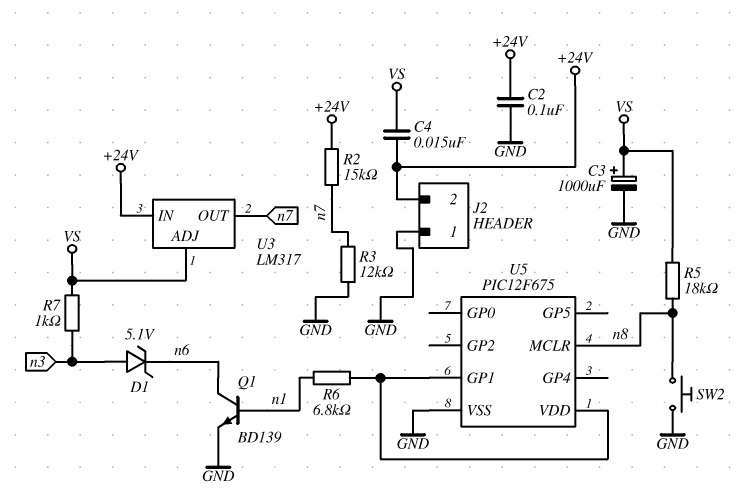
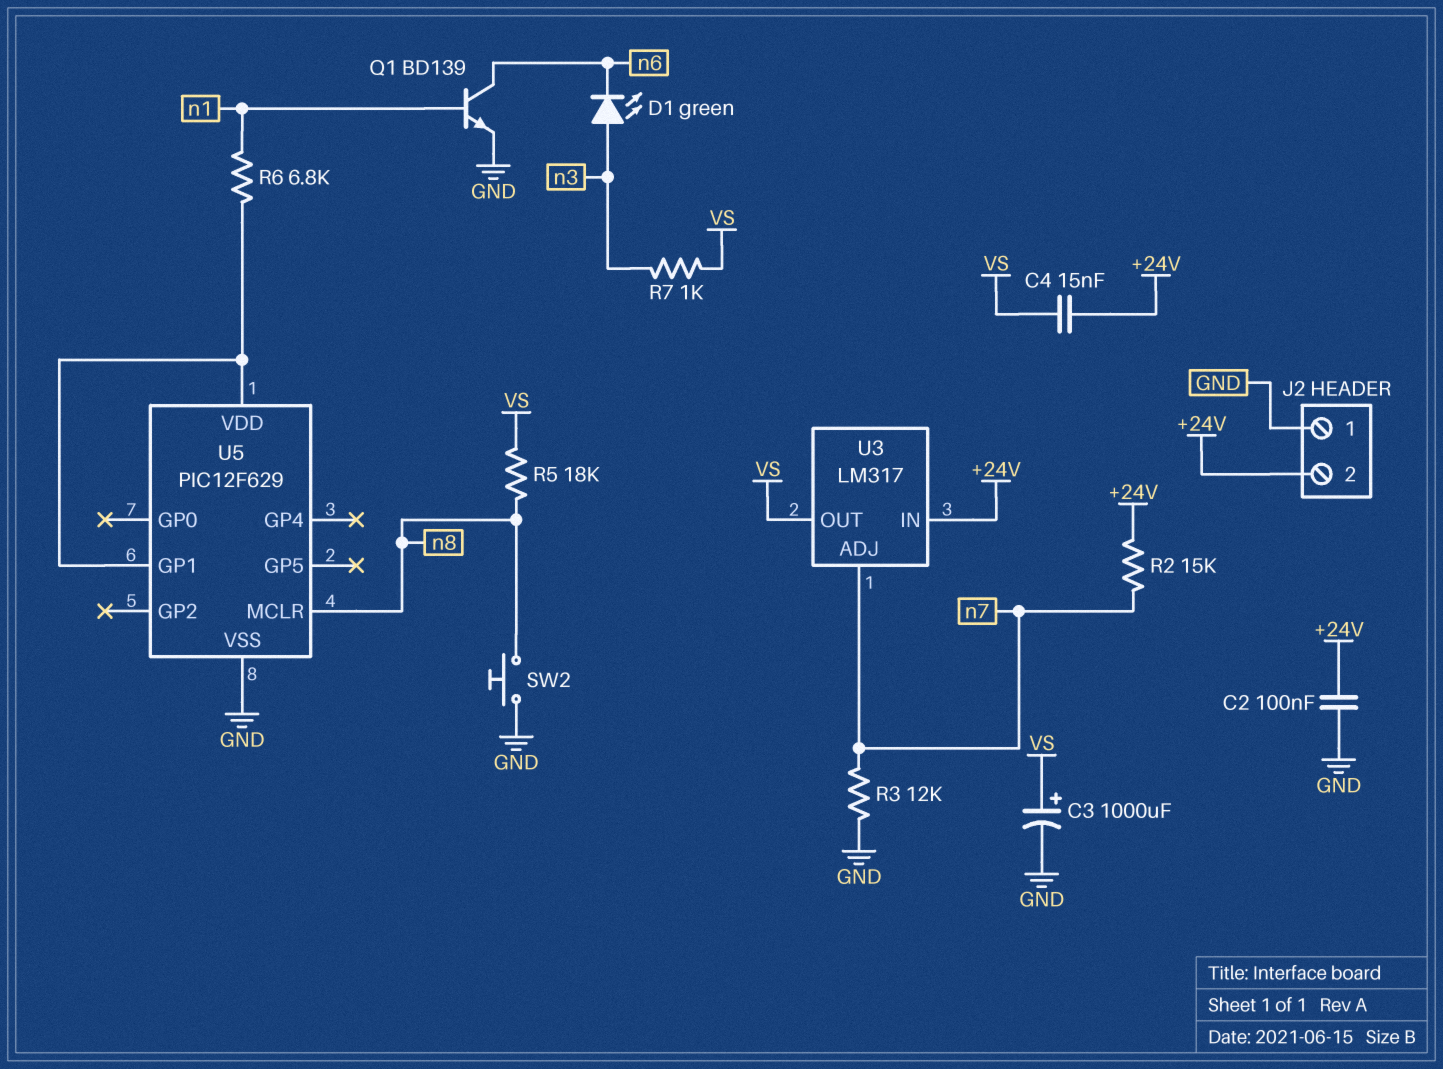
D1: zener 5.1V (A n3, K n6) -> LED green (A n3, K n6)
U3 pin ADJ: VS -> n7
U3 pin OUT: n7 -> VS
U5: PIC12F675 -> PIC12F629

